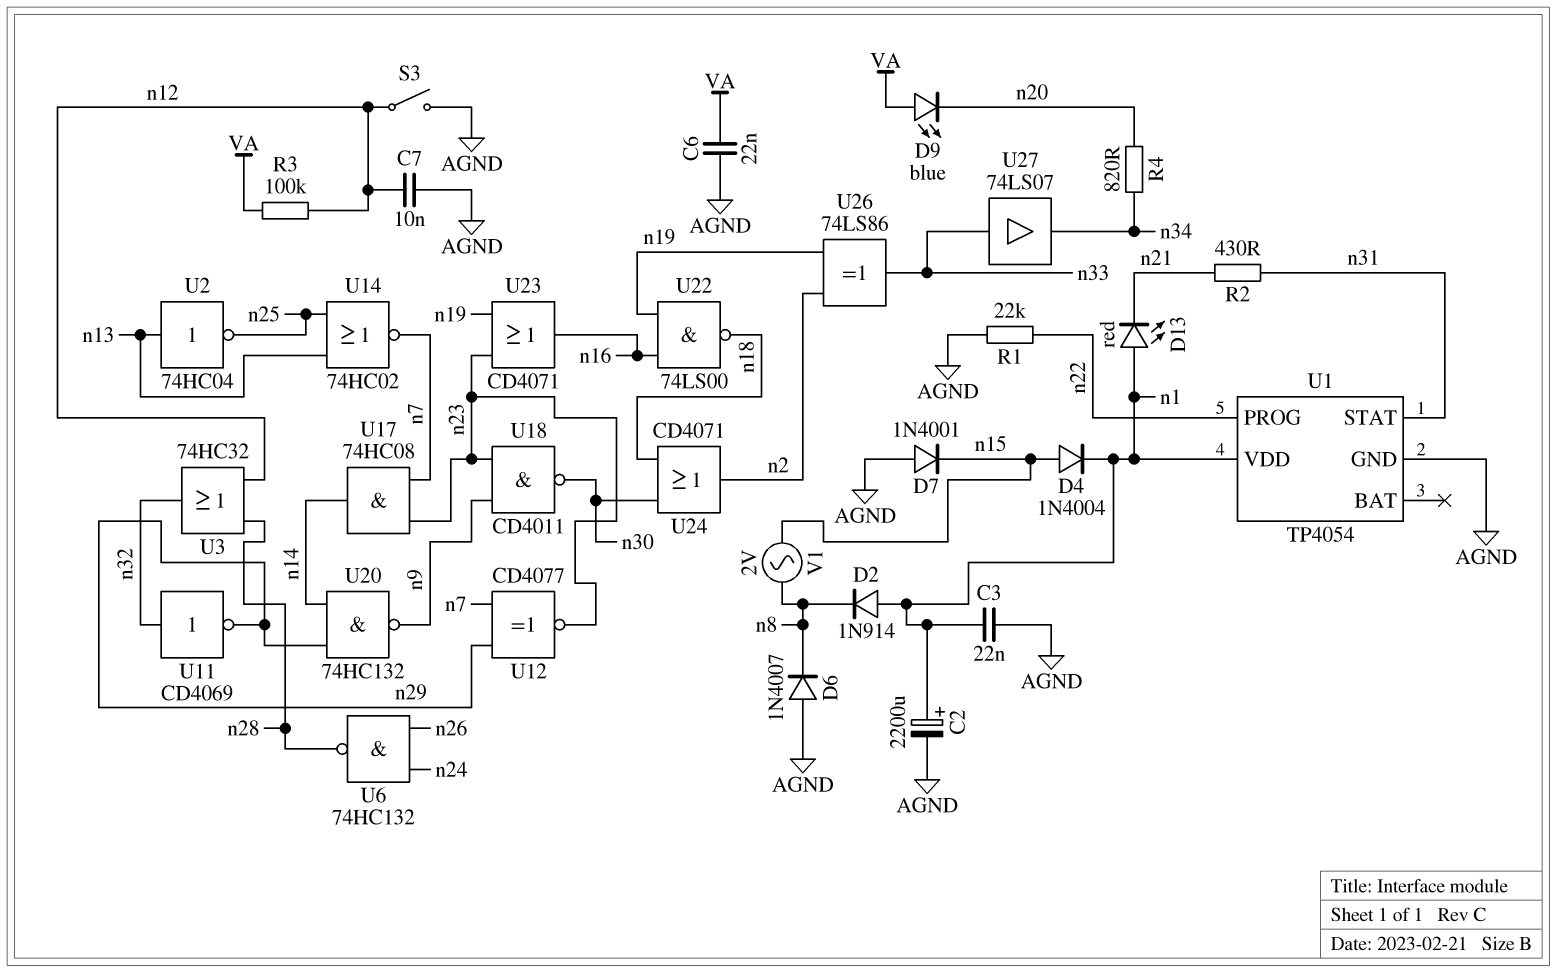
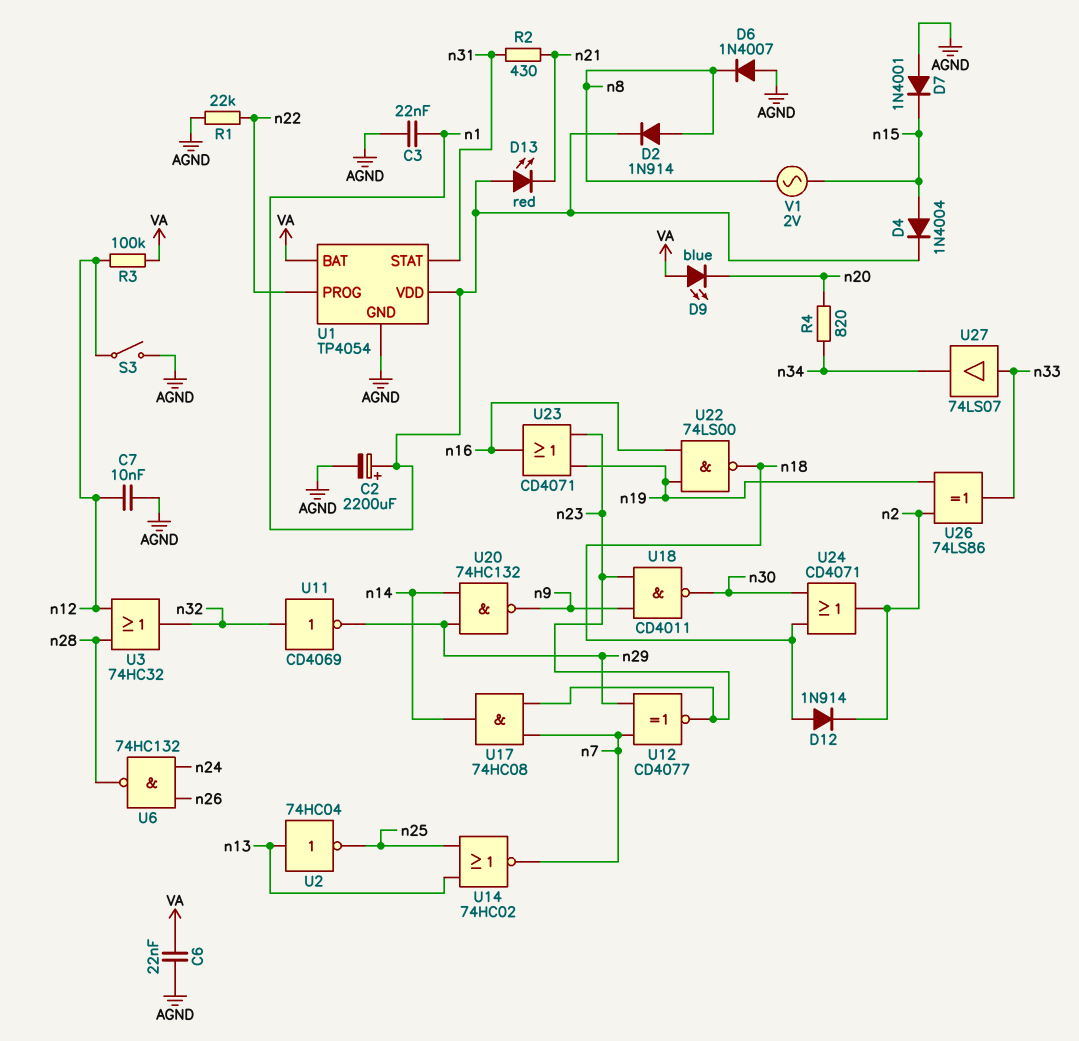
D2: diode 1N914 (A n1, K n8) -> diode 1N914 (A n8, K n1)
D12: none -> diode 1N914 (A n18, K n2)
U1 pin BAT: none -> VA

